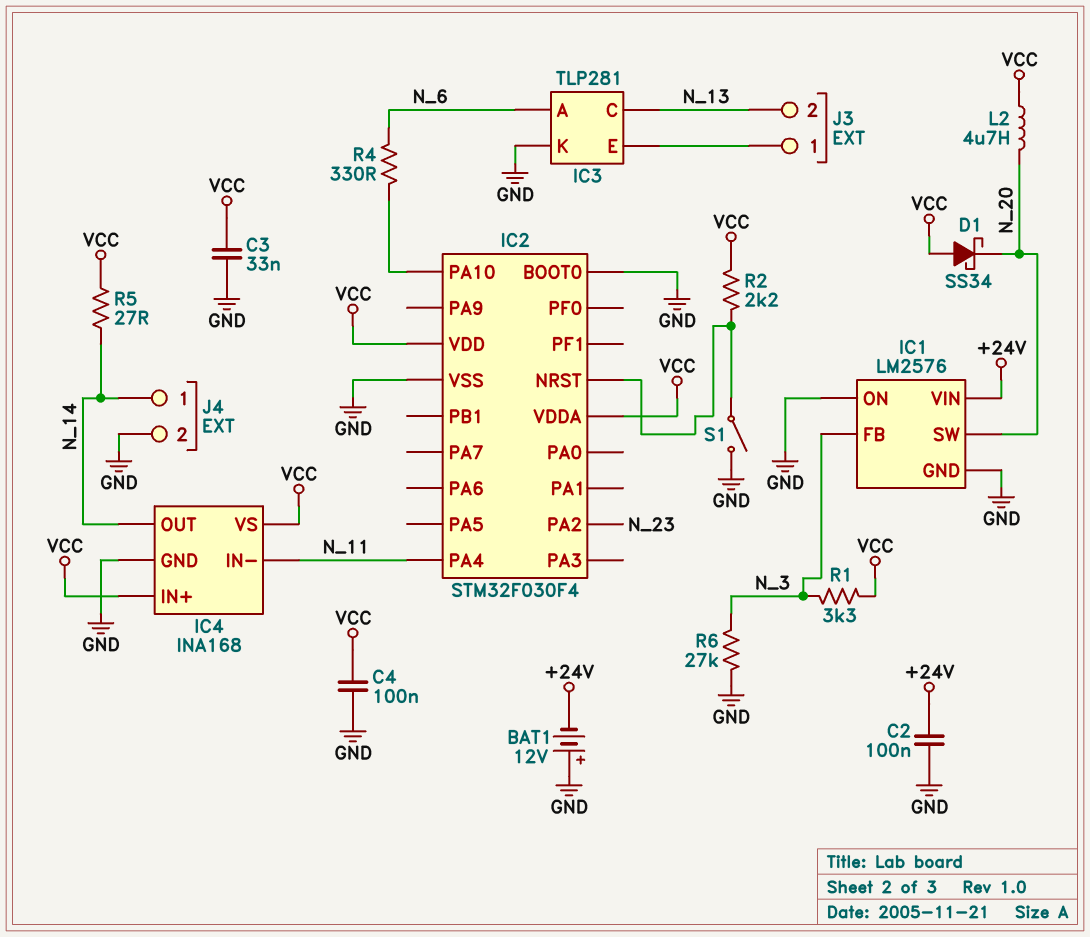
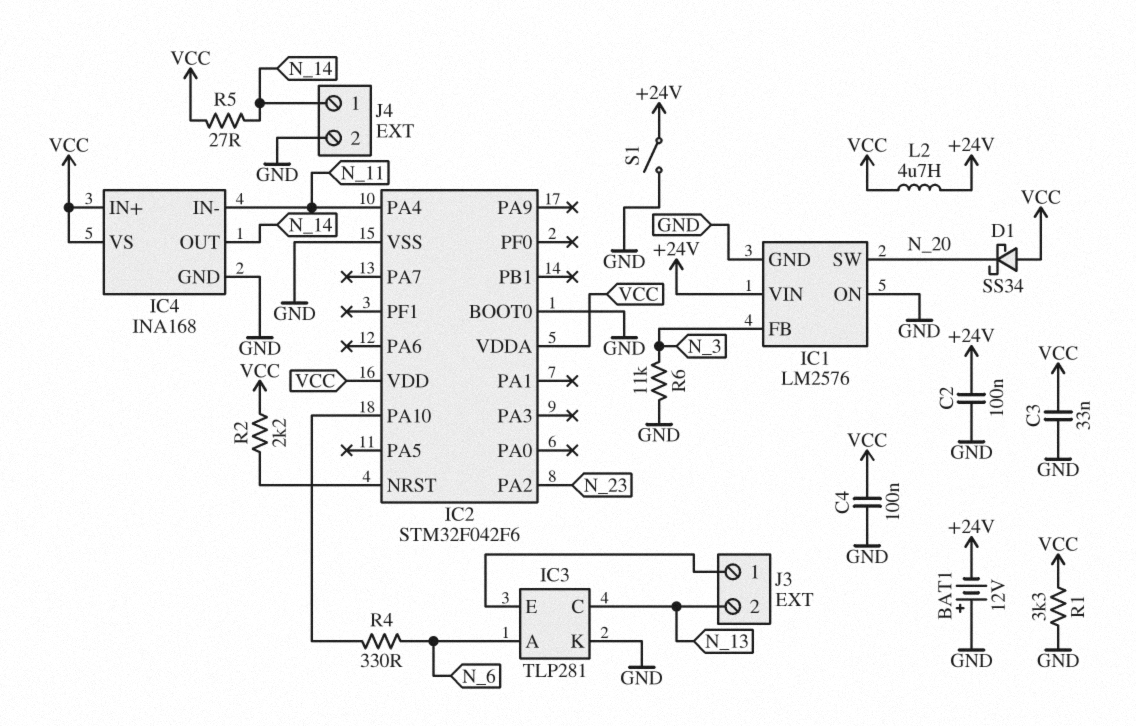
IC2: STM32F030F4 -> STM32F042F6
L2: 4.7uH (N_20, VCC) -> 4.7uH (+24V, VCC)
R1: 3.3k (N_3, VCC) -> 3.3k (GND, VCC)
R6: 27k (GND, N_3) -> 11k (GND, N_3)
S1: switch (GND, IC2/NRST) -> switch (+24V, GND)

